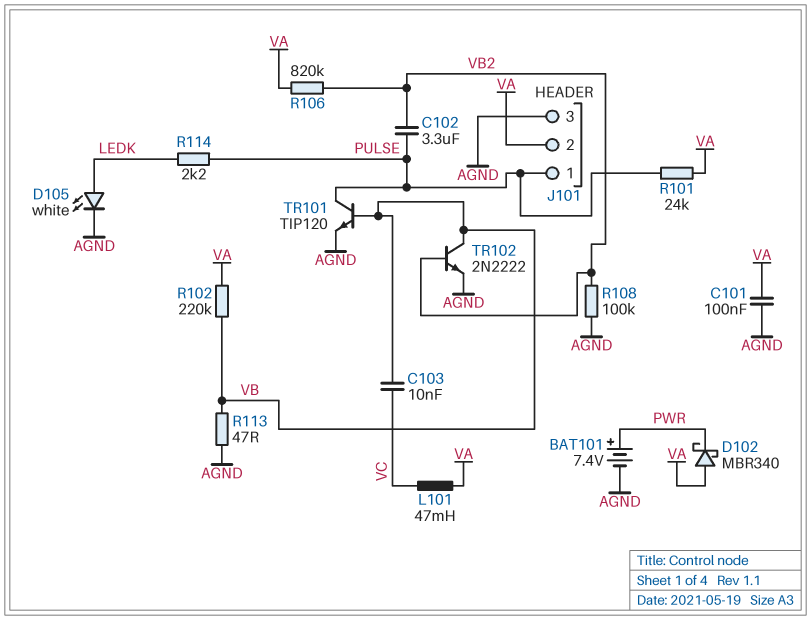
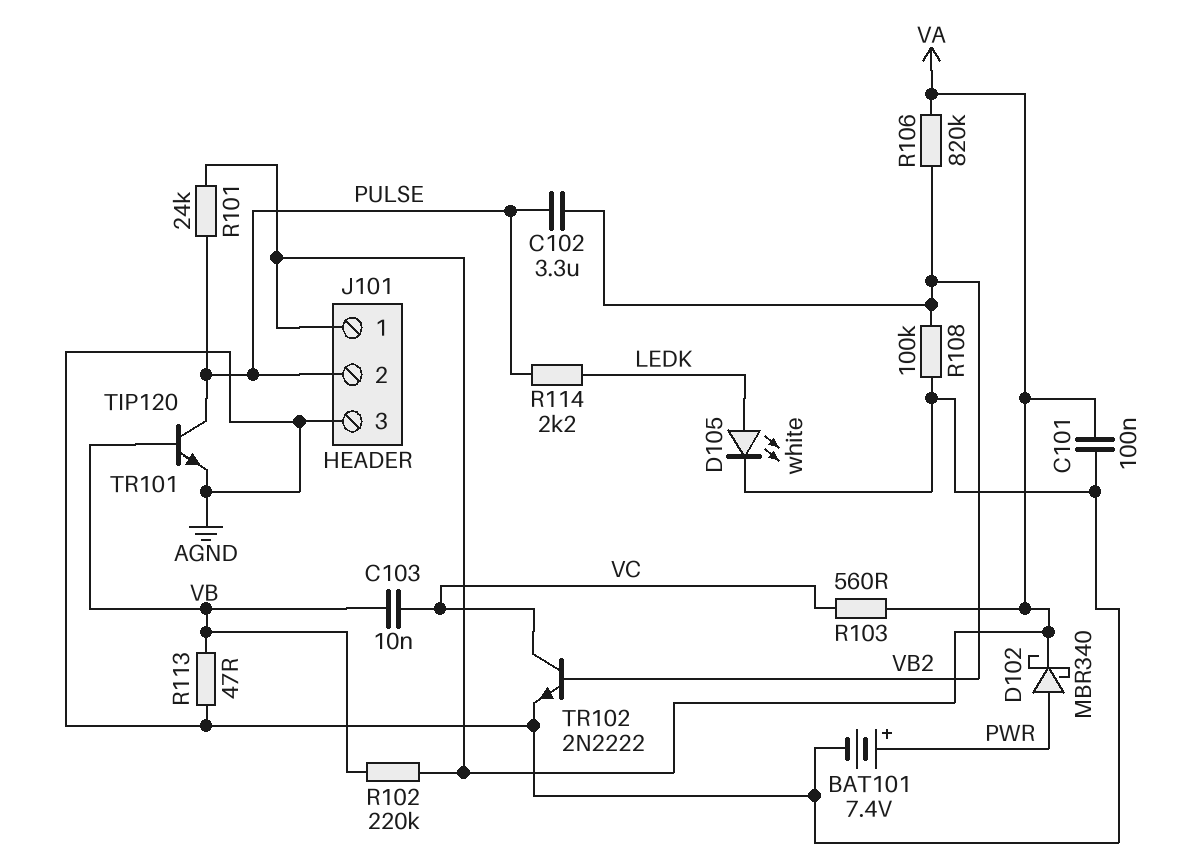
D102: schottky MBR340 (A VA, K PWR) -> schottky MBR340 (A PWR, K VA)
J101 pin 1: PULSE -> VA
J101 pin 2: VA -> PULSE
L101: 47mH (VA, VC) -> none
R103: none -> 560 (VA, VC)
TR102: NPN 2N2222 (B VB2, C VB, E AGND) -> NPN 2N2222 (B VB2, C VC, E AGND)

